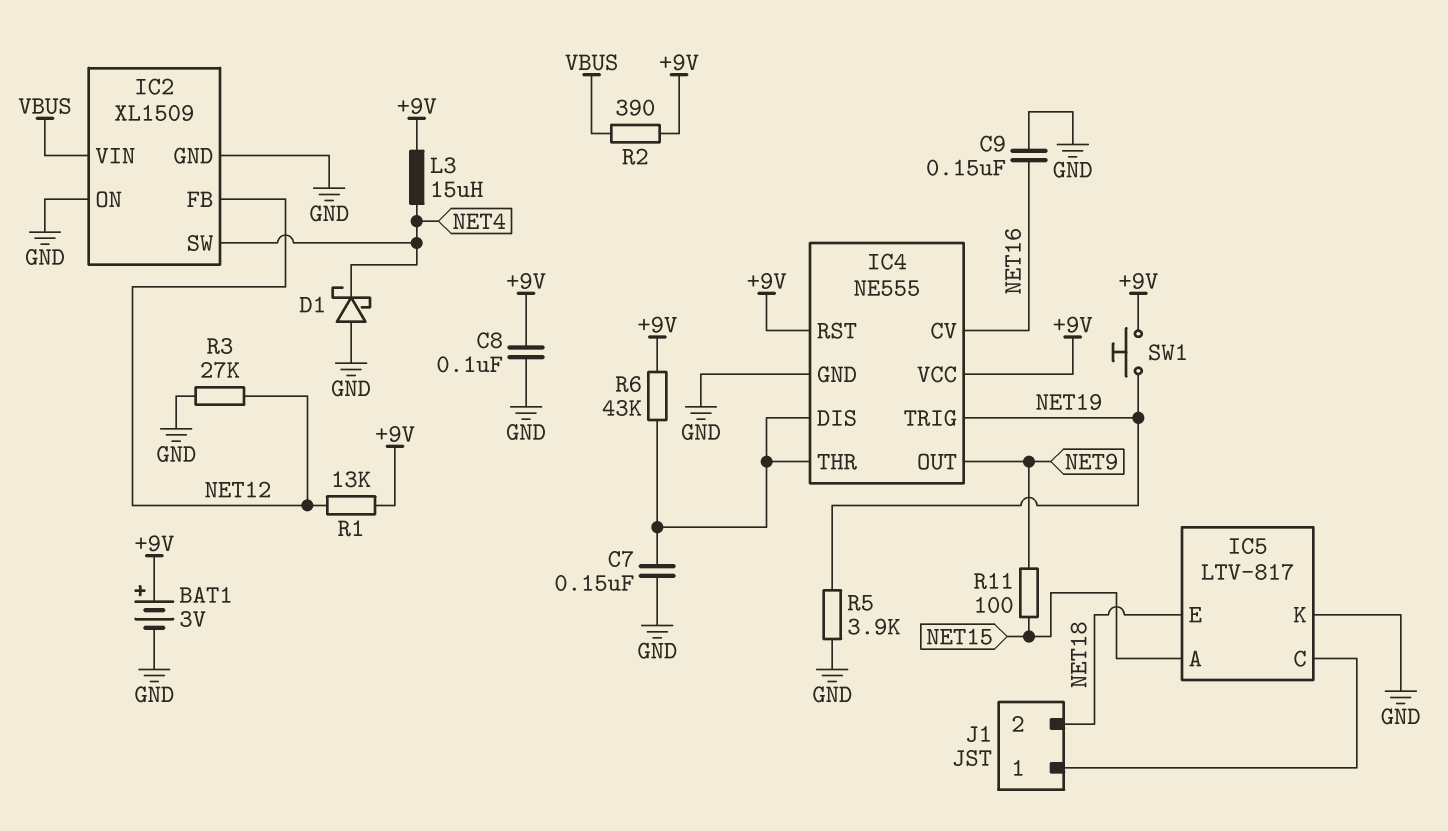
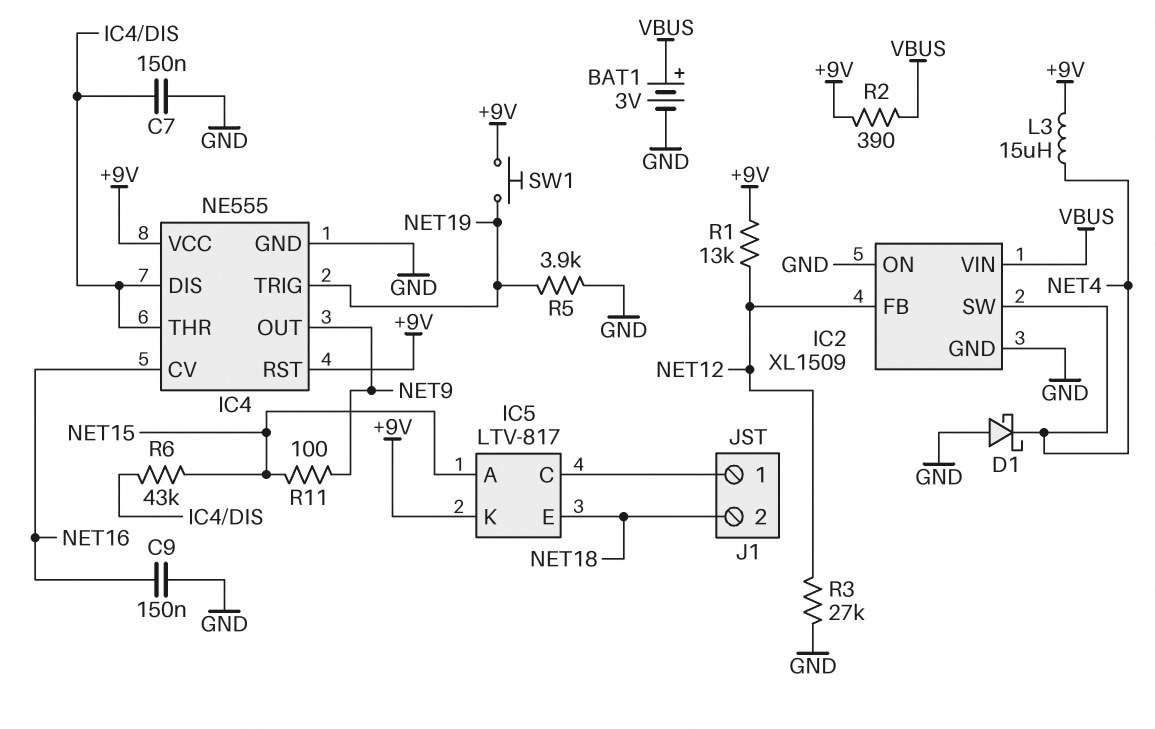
BAT1: 3V (plus +9V, minus GND) -> 3V (plus VBUS, minus GND)
C8: 100nF (+9V, GND) -> none
IC5 pin K: GND -> +9V
R6: 43k (+9V, IC4/DIS) -> 43k (IC4/DIS, NET15)

